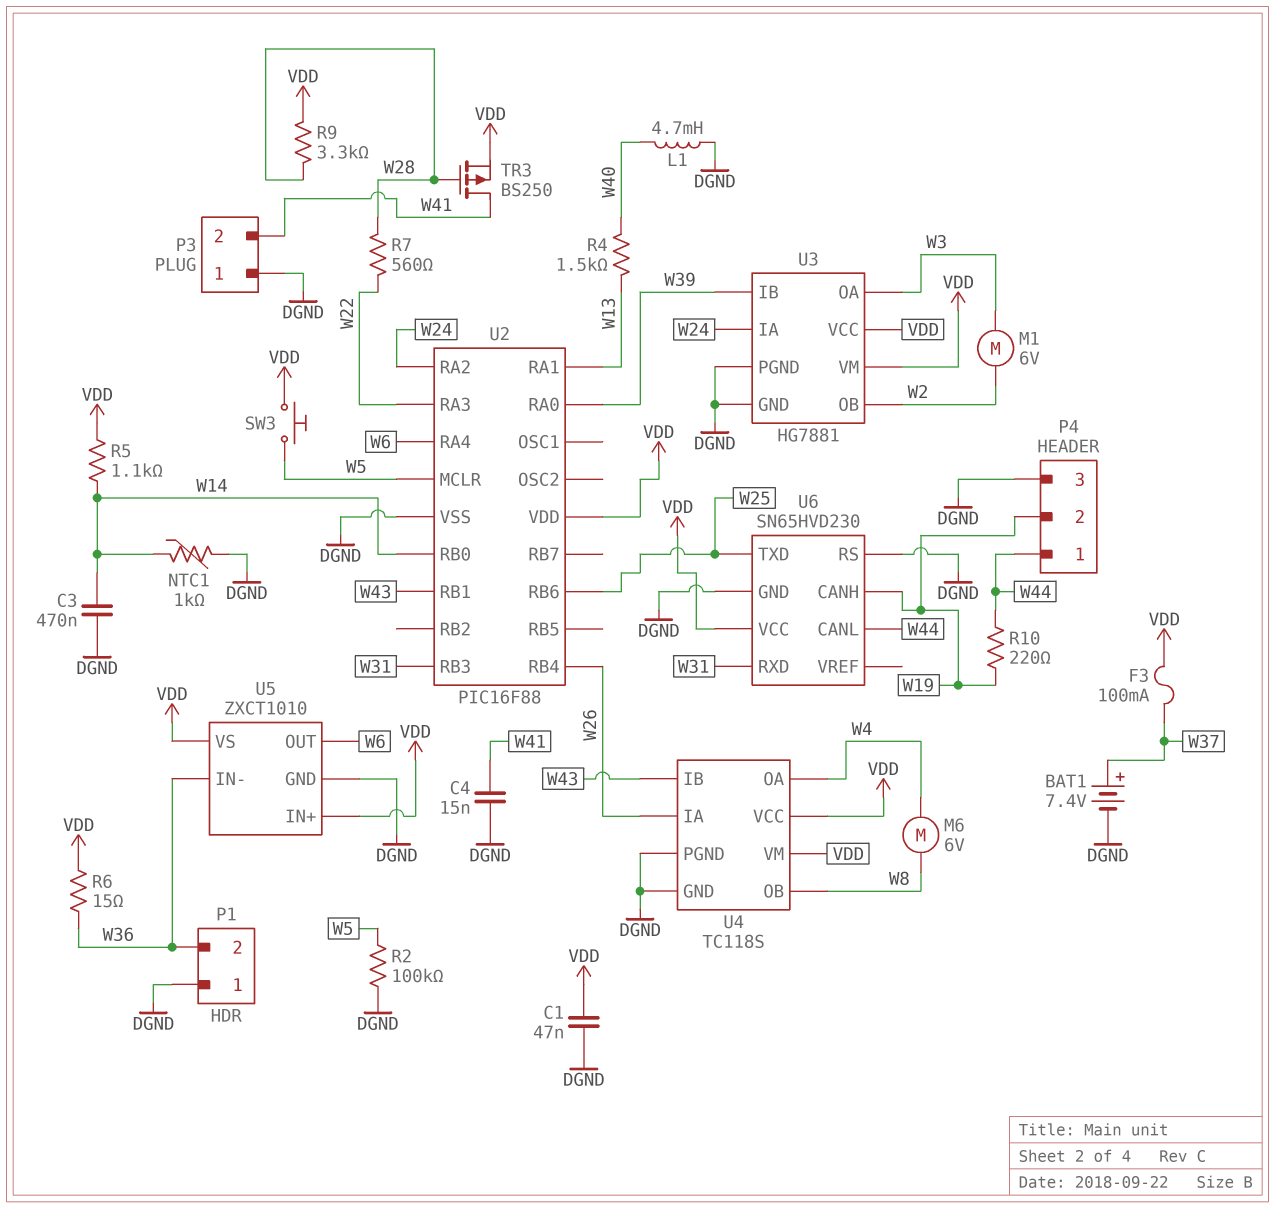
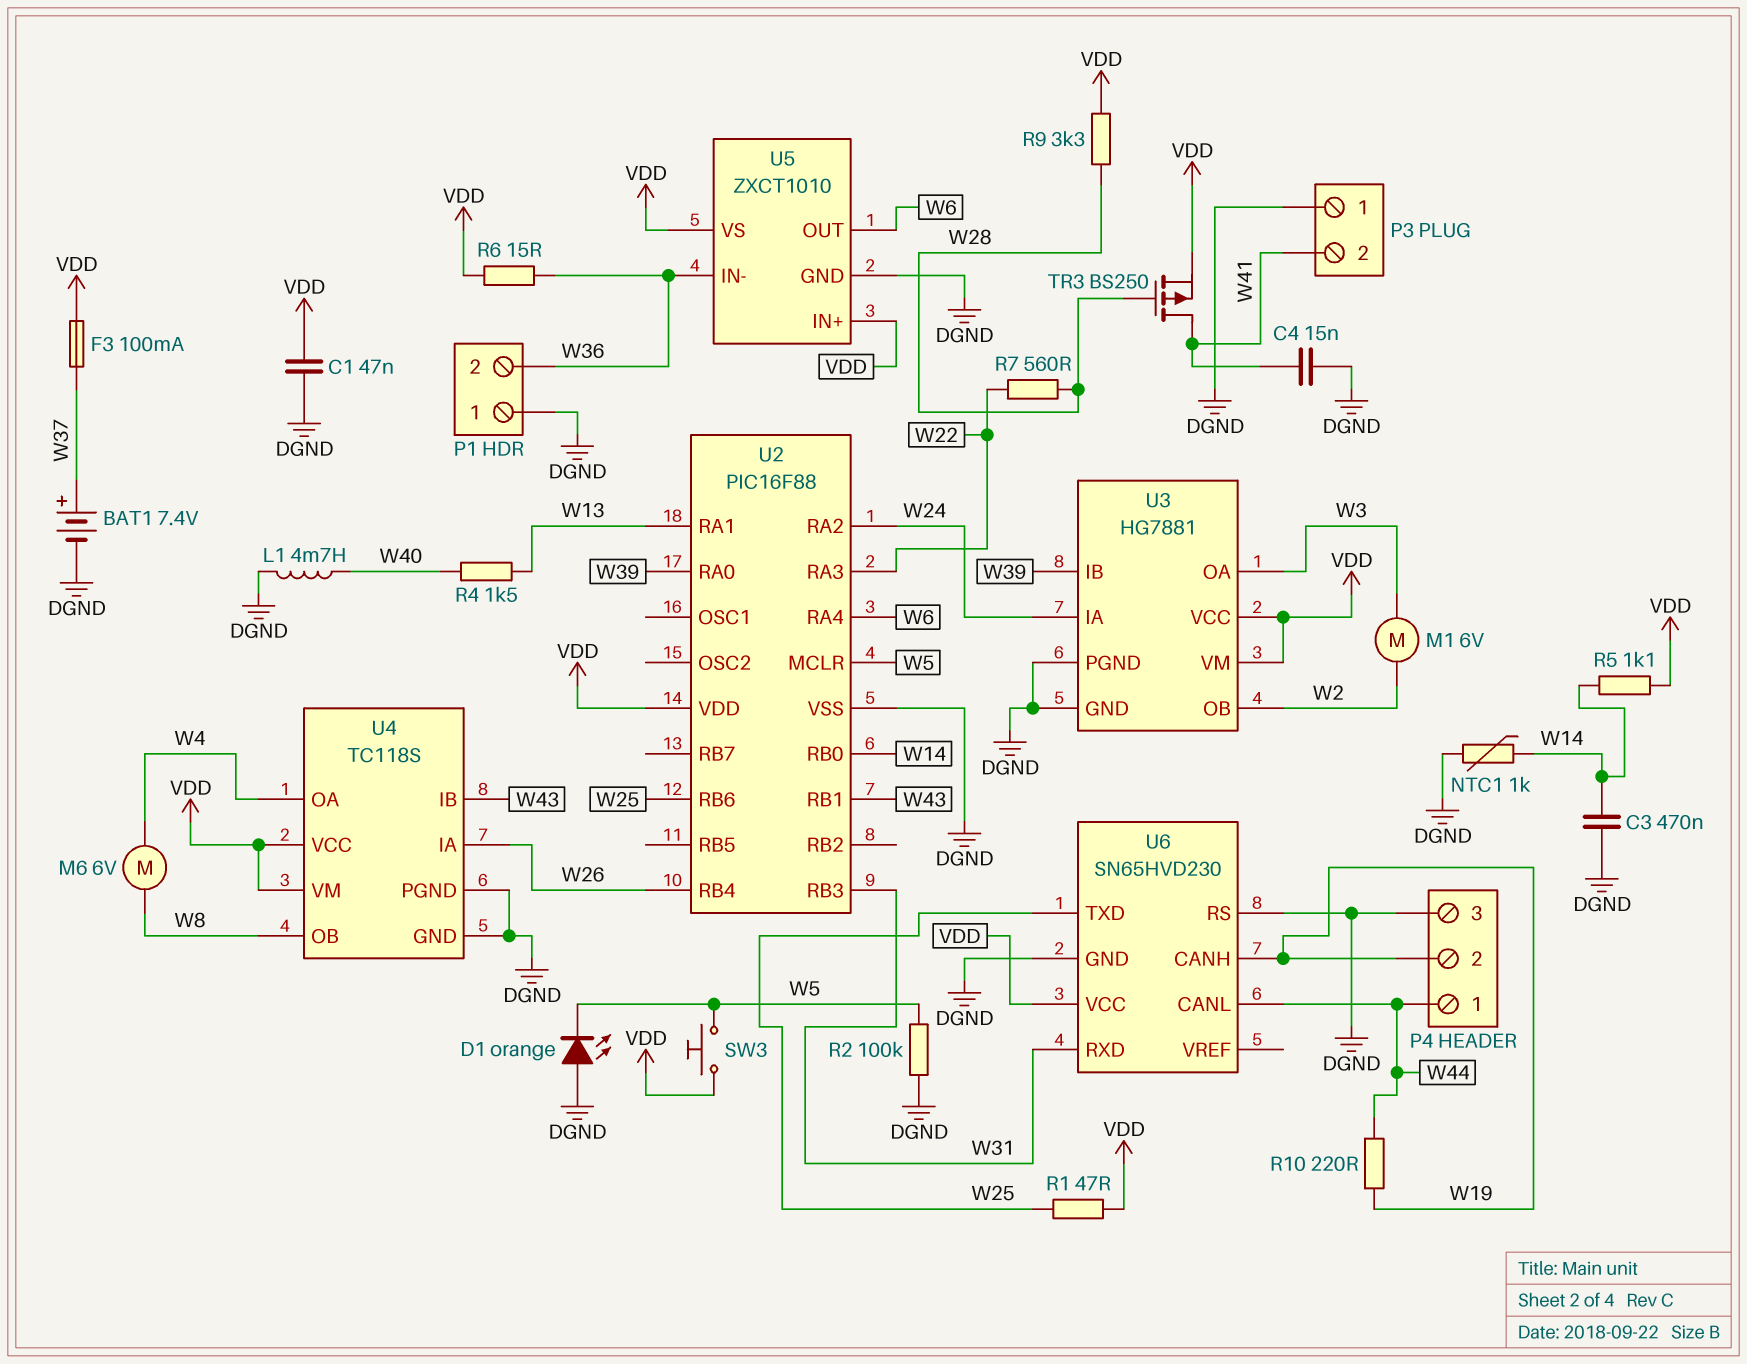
D1: none -> LED orange (A DGND, K W5)
R1: none -> 47 (VDD, W25)

